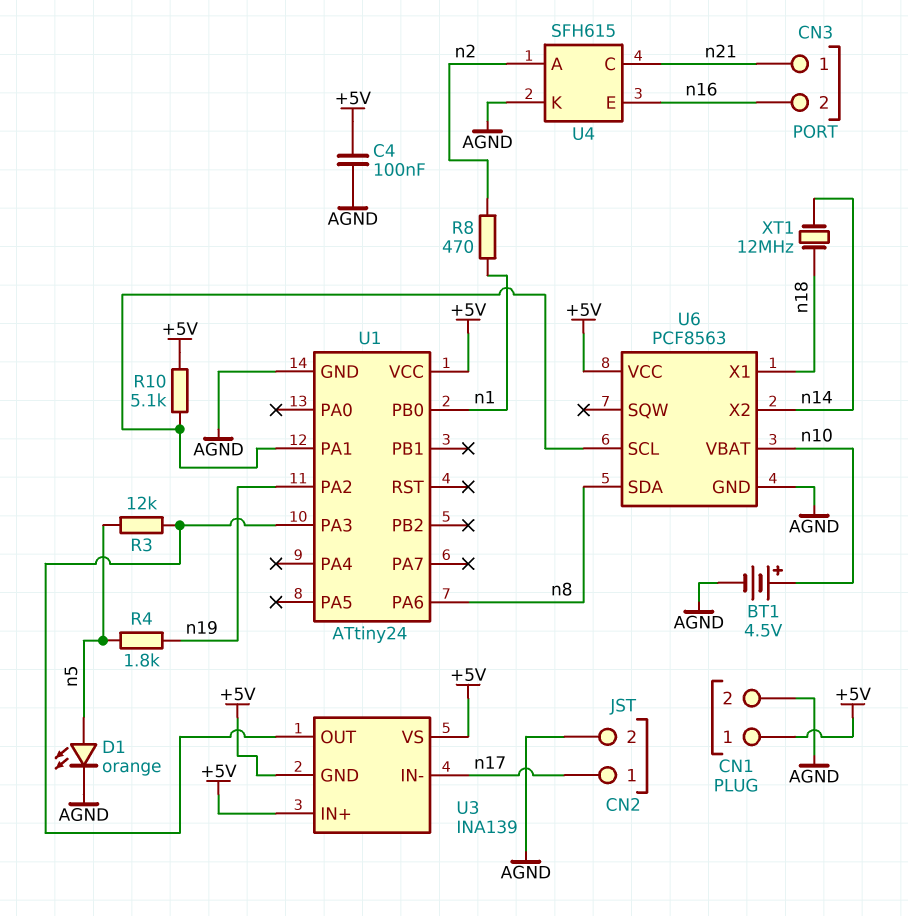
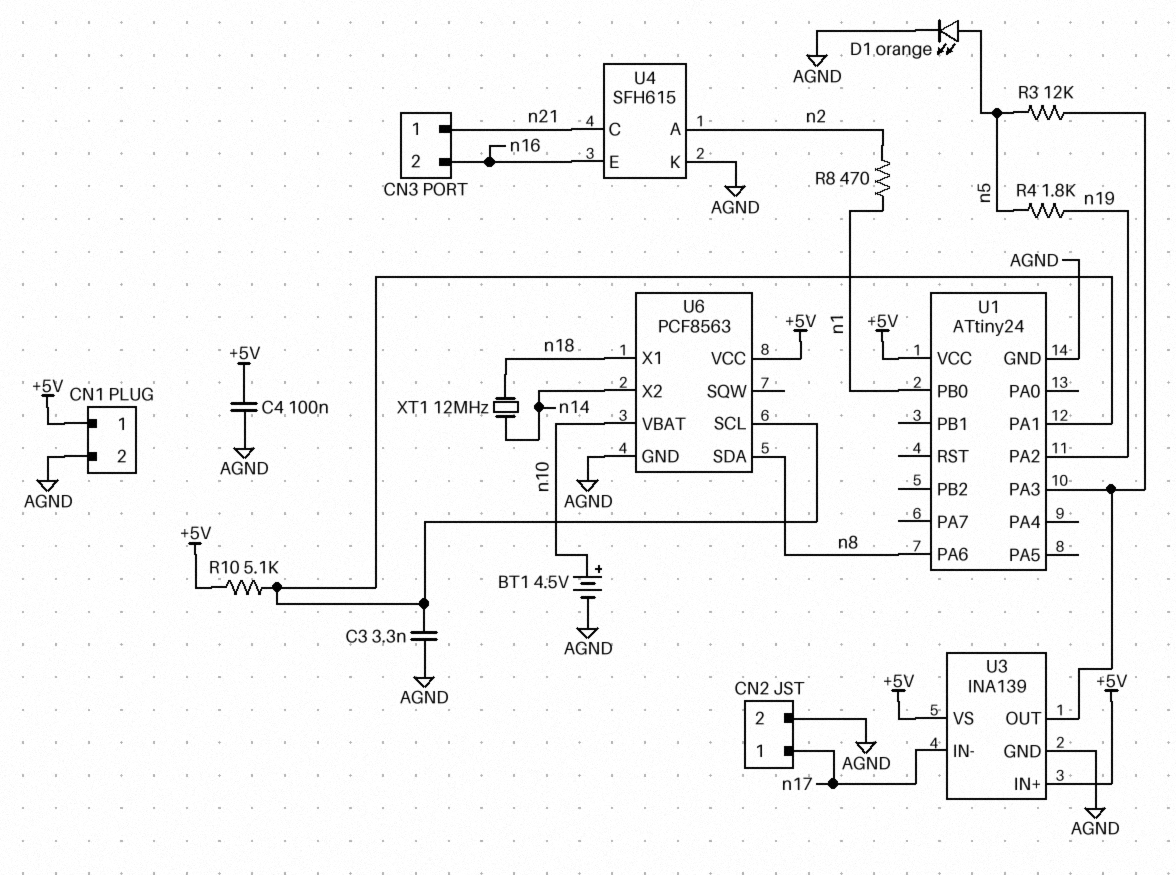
C3: none -> 3.3nF (AGND, U1/PA1)
U3 pin GND: +5V -> AGND

